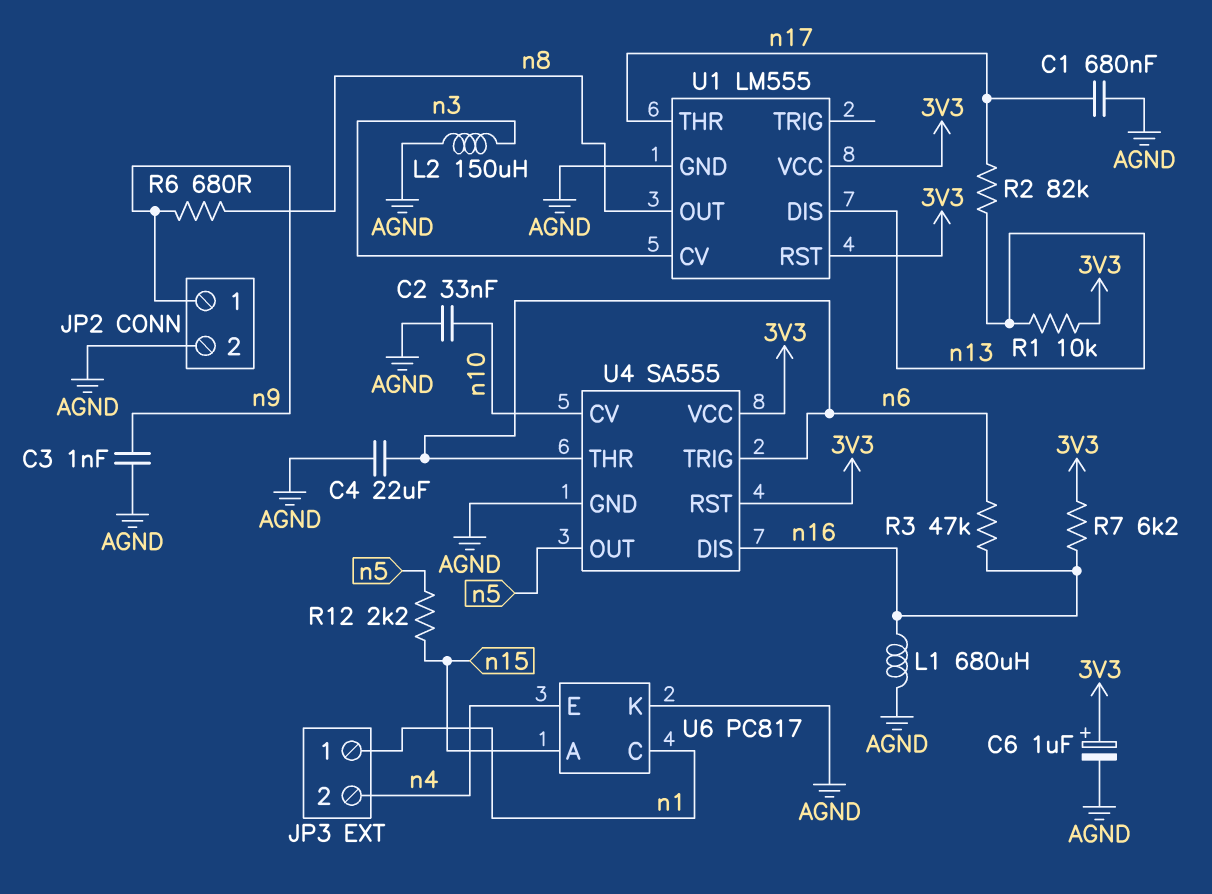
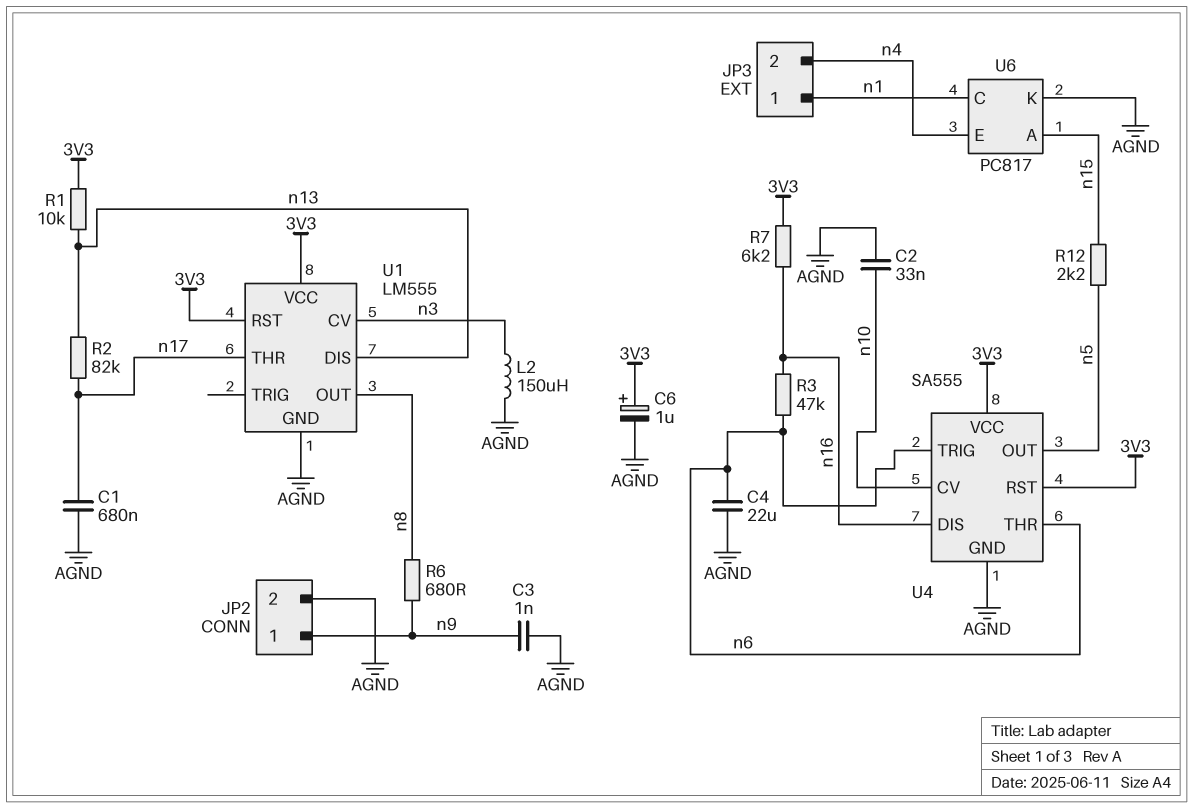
L1: 680uH (AGND, n16) -> none

